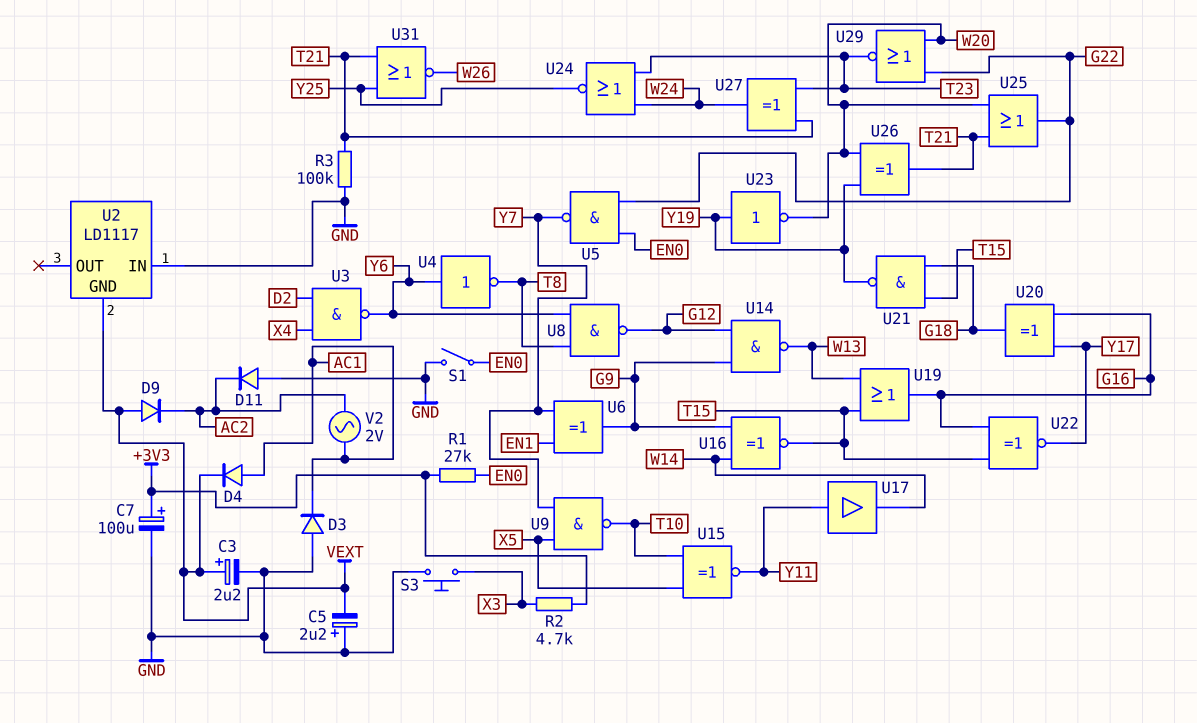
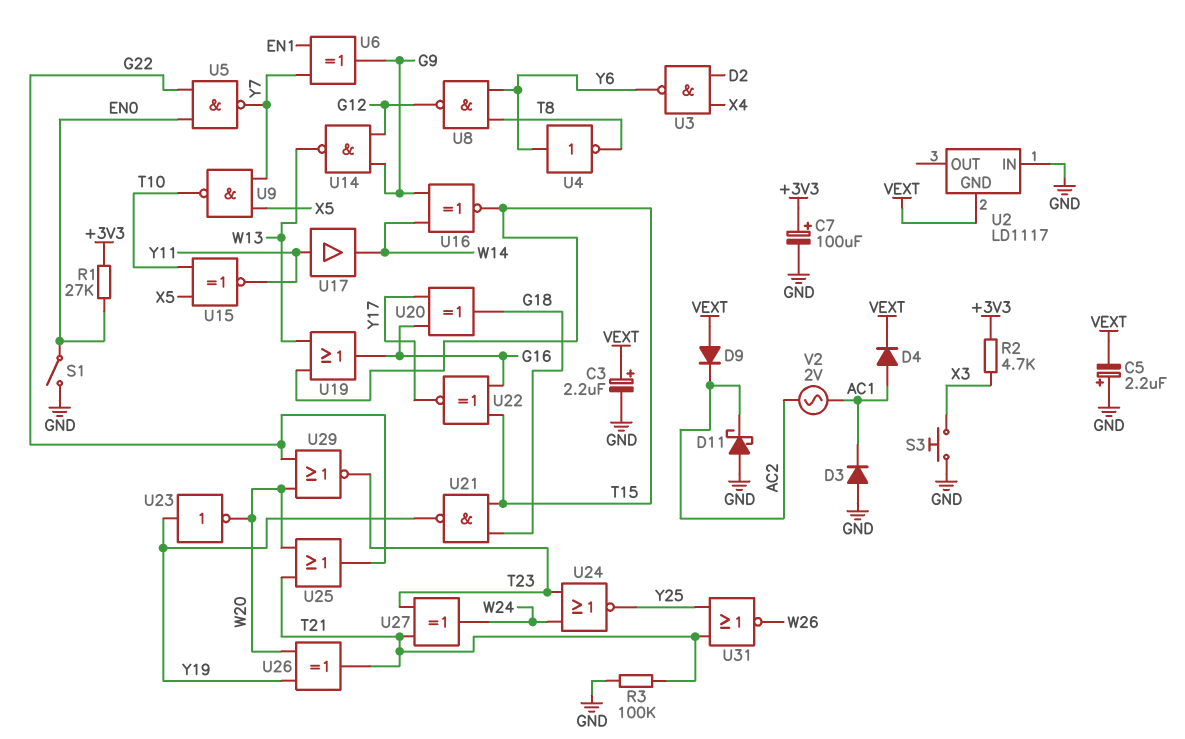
D11: diode (A GND, K AC2) -> schottky (A GND, K AC2)

